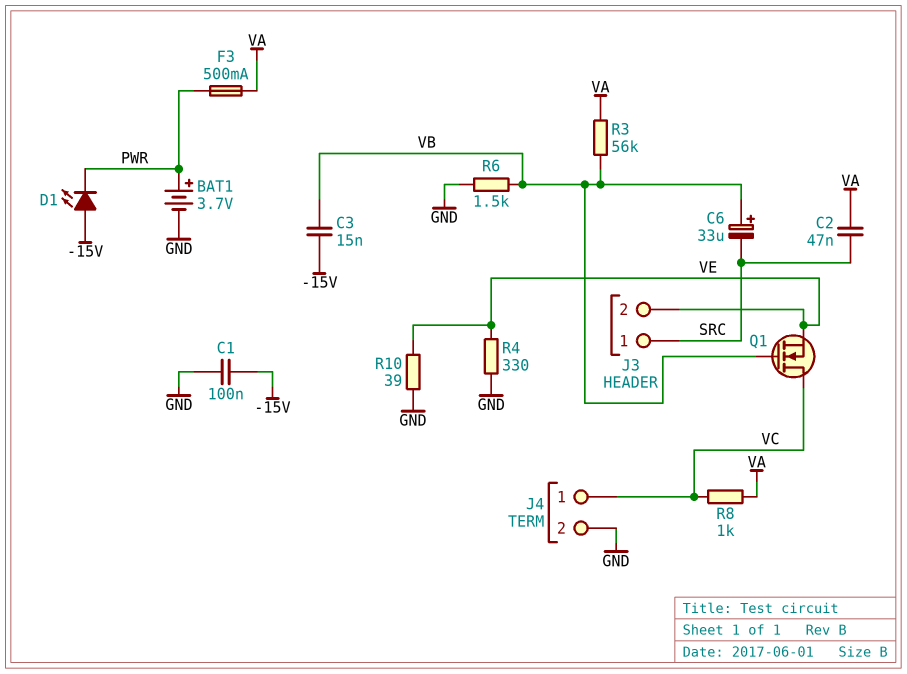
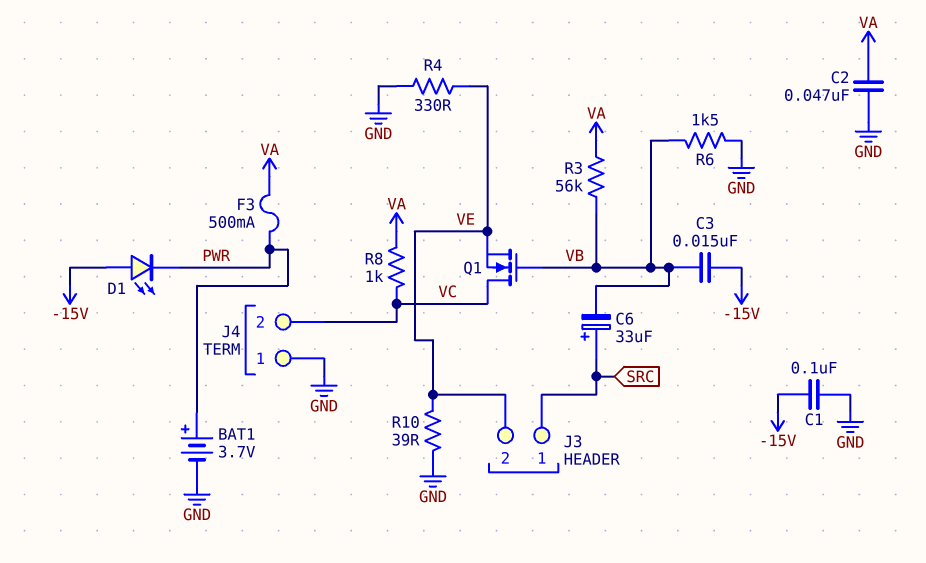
C2: 47nF (SRC, VA) -> 47nF (GND, VA)
C6: 33uF (plus VB, minus SRC) -> 33uF (plus SRC, minus VB)
J4 pin 1: VC -> GND
J4 pin 2: GND -> VC

